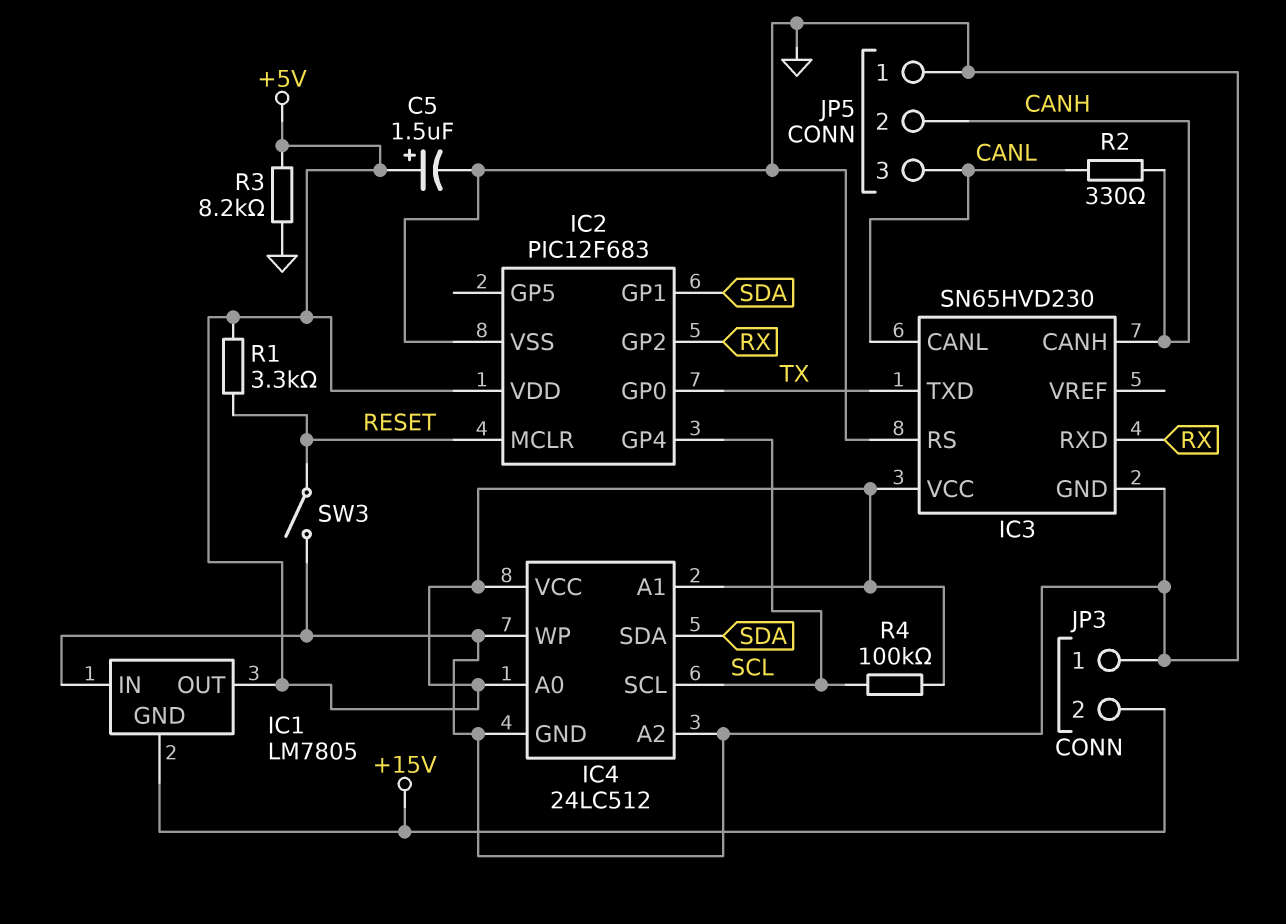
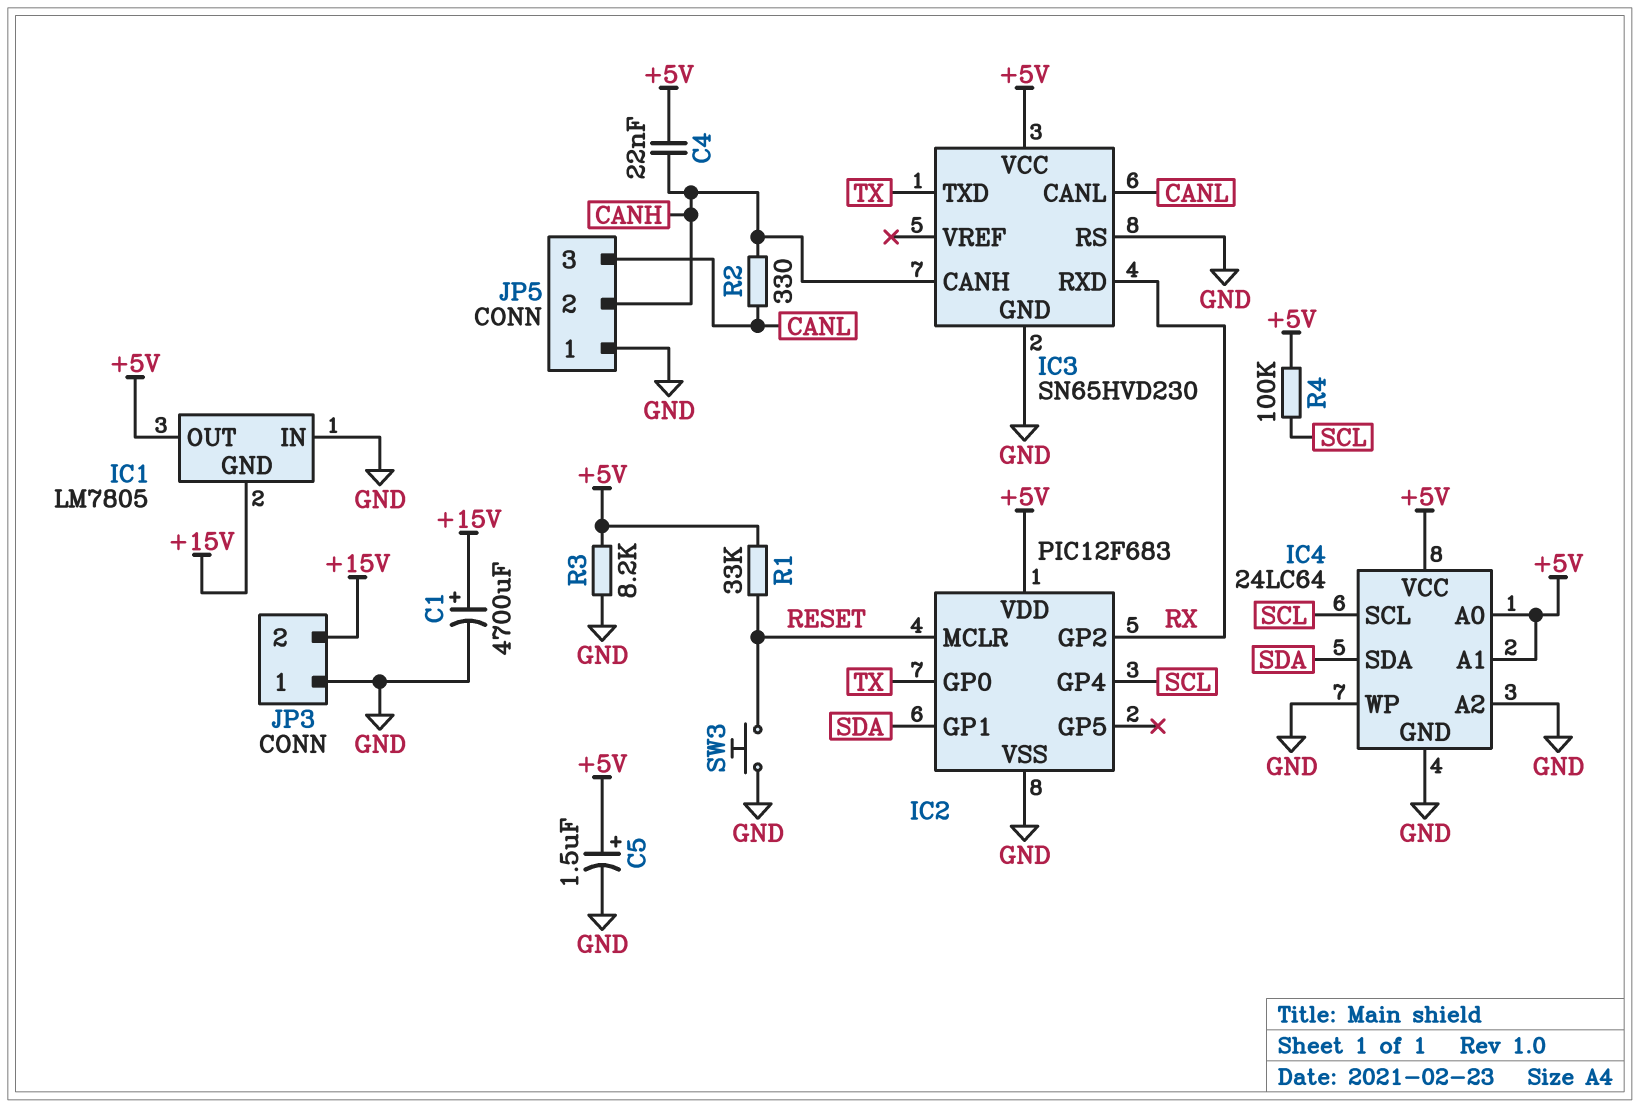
C1: none -> 4700uF (plus +15V, minus GND)
C4: none -> 22nF (+5V, CANH)
IC4: 24LC512 -> 24LC64
R1: 3.3k (+5V, RESET) -> 33k (+5V, RESET)
SW3: switch (GND, RESET) -> button (GND, RESET)

